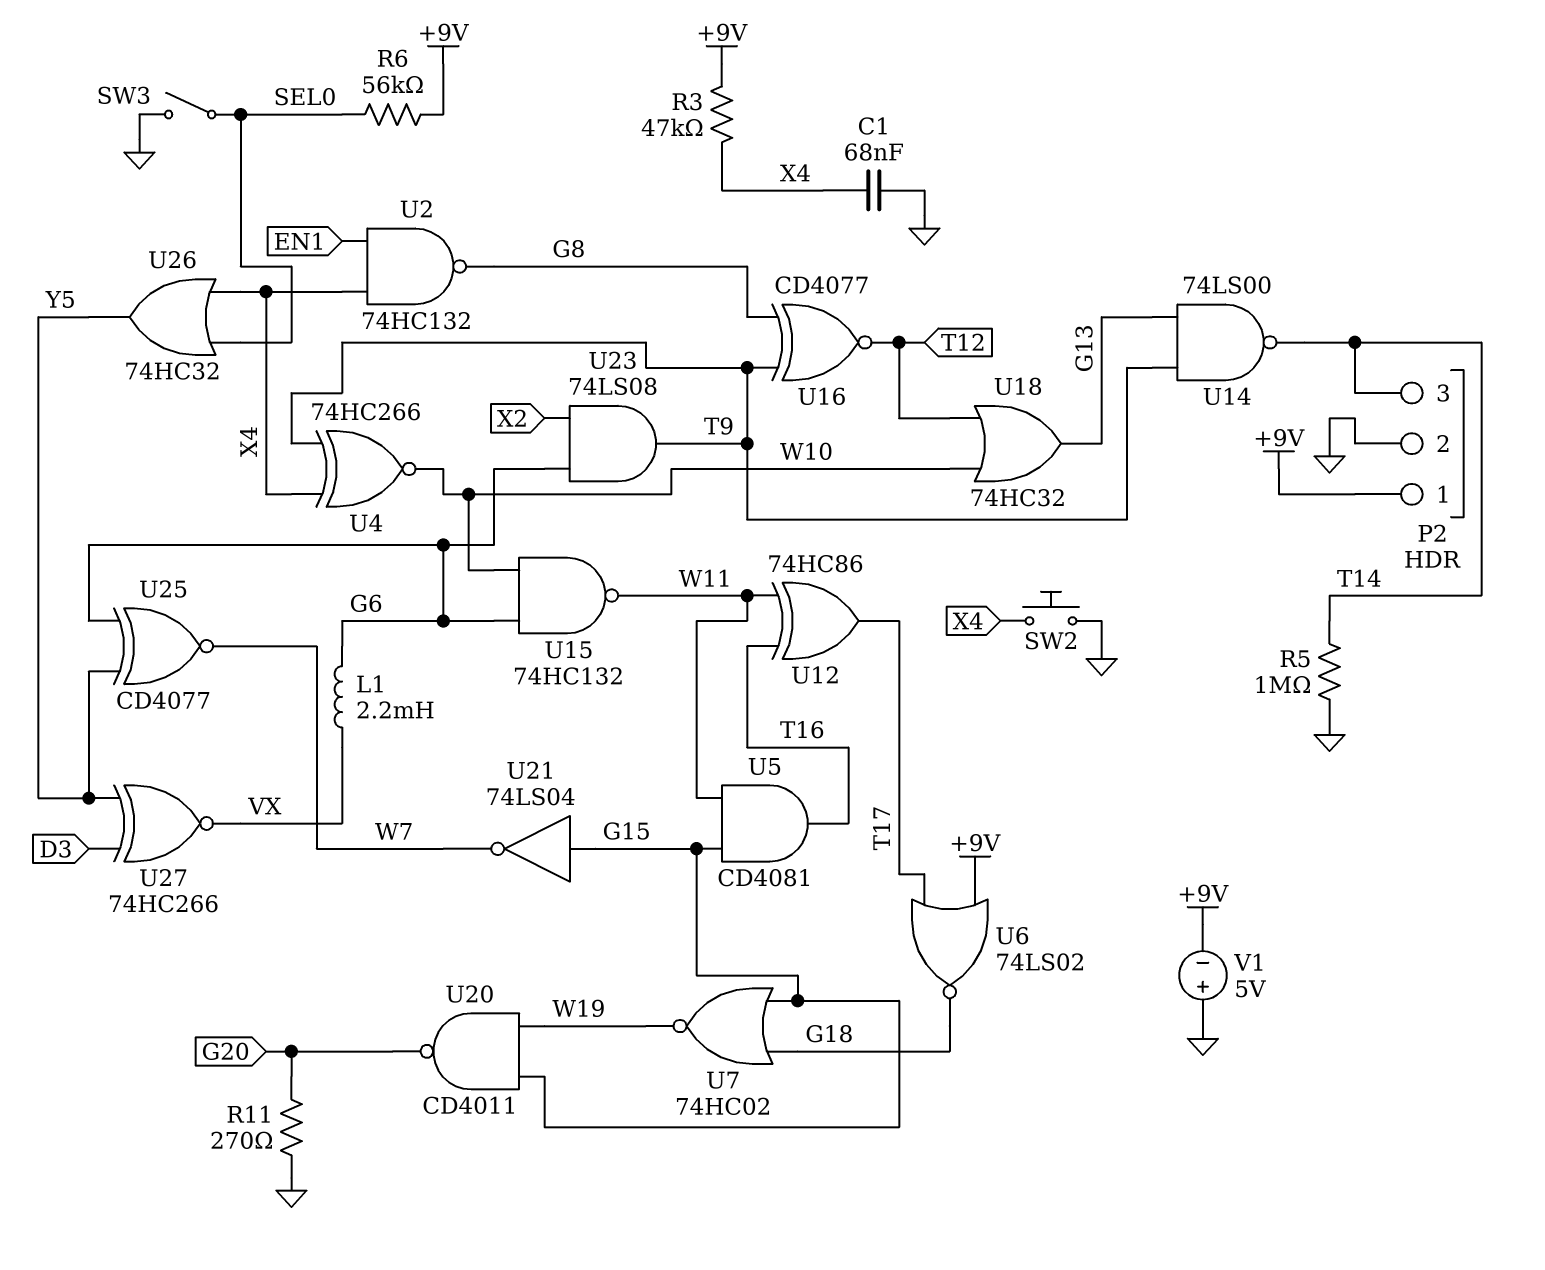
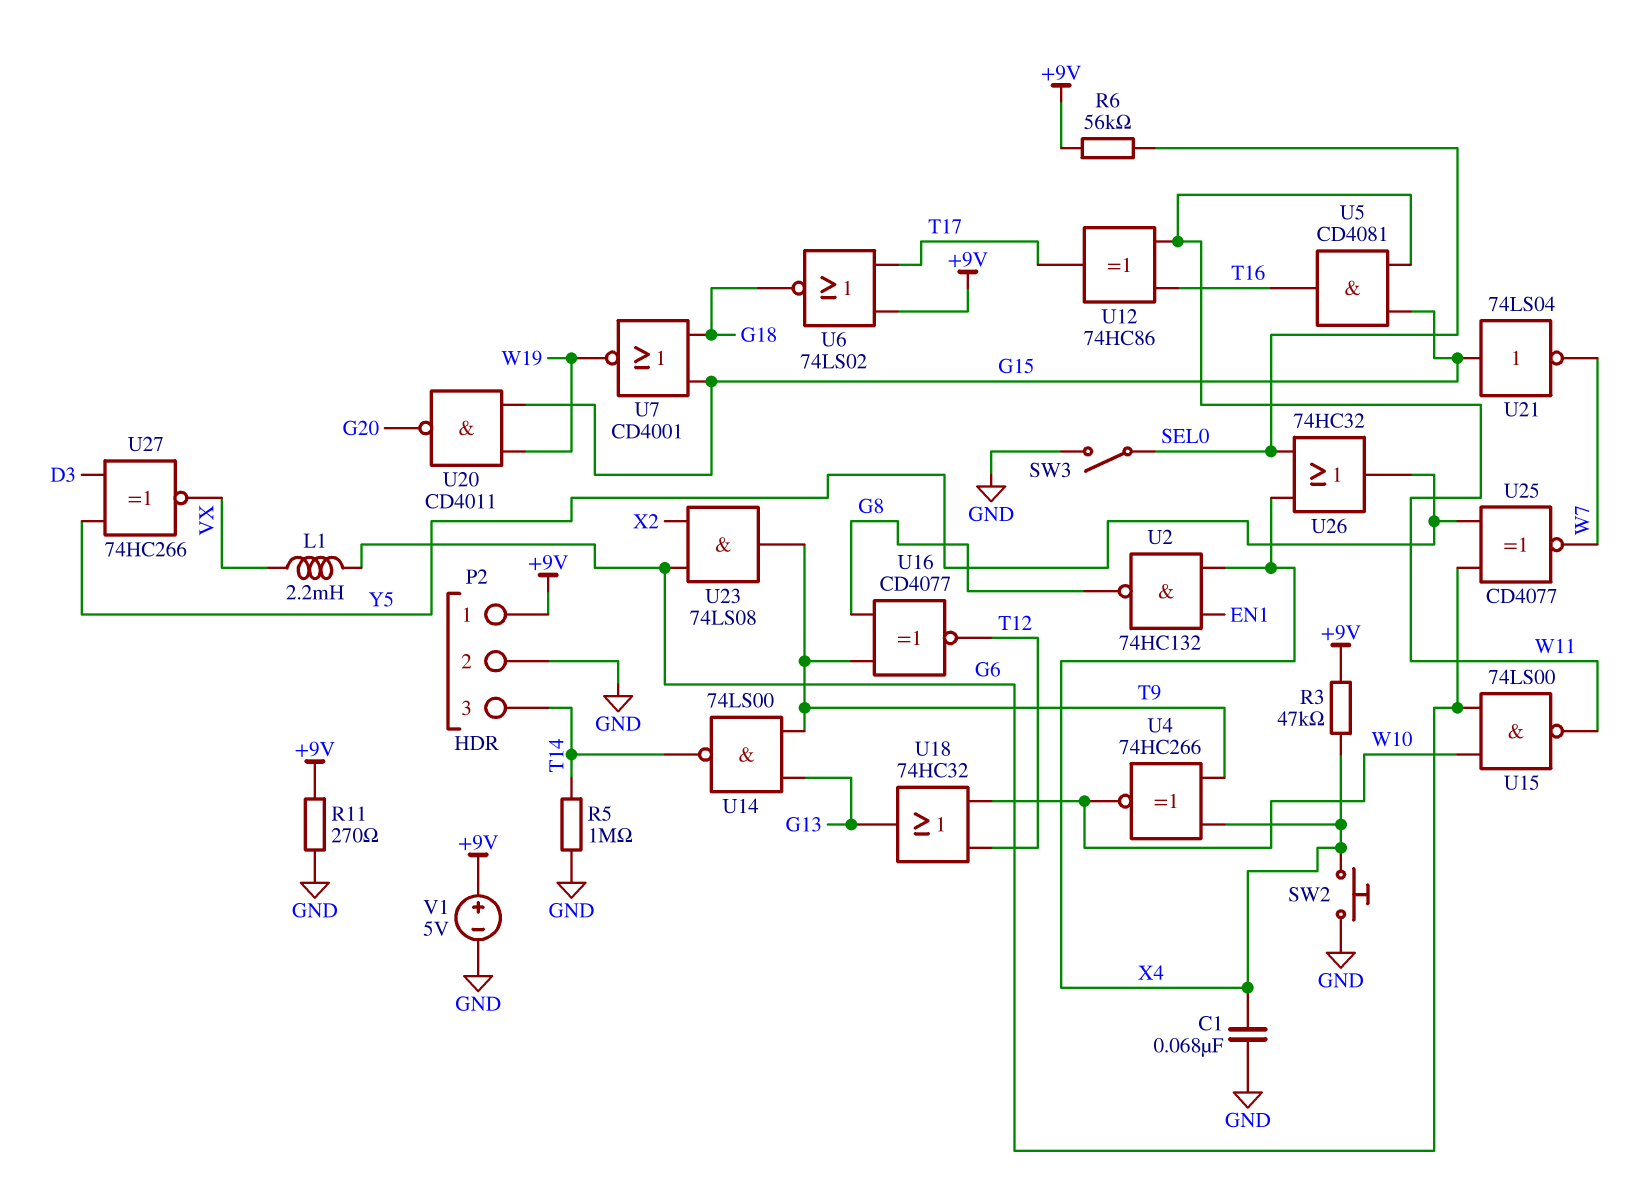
R11: 270 (G20, GND) -> 270 (+9V, GND)
U7: NOR 74HC02 (in G15, in G18, out W19) -> NOR CD4001 (in G15, in G18, out W19)
U15: NAND 74HC132 (in G6, in W10, out W11) -> NAND 74LS00 (in G6, in W10, out W11)
V1: 5V (plus GND, minus +9V) -> 5V (plus +9V, minus GND)

